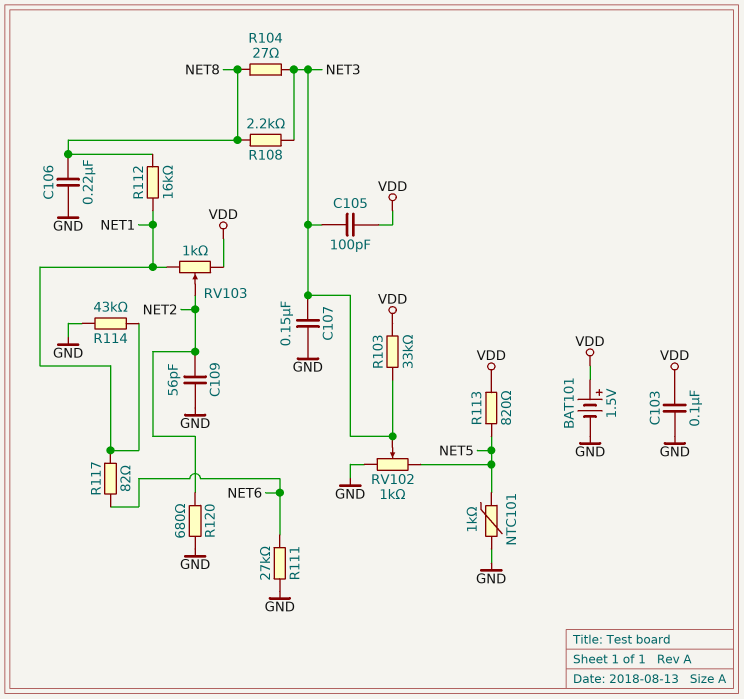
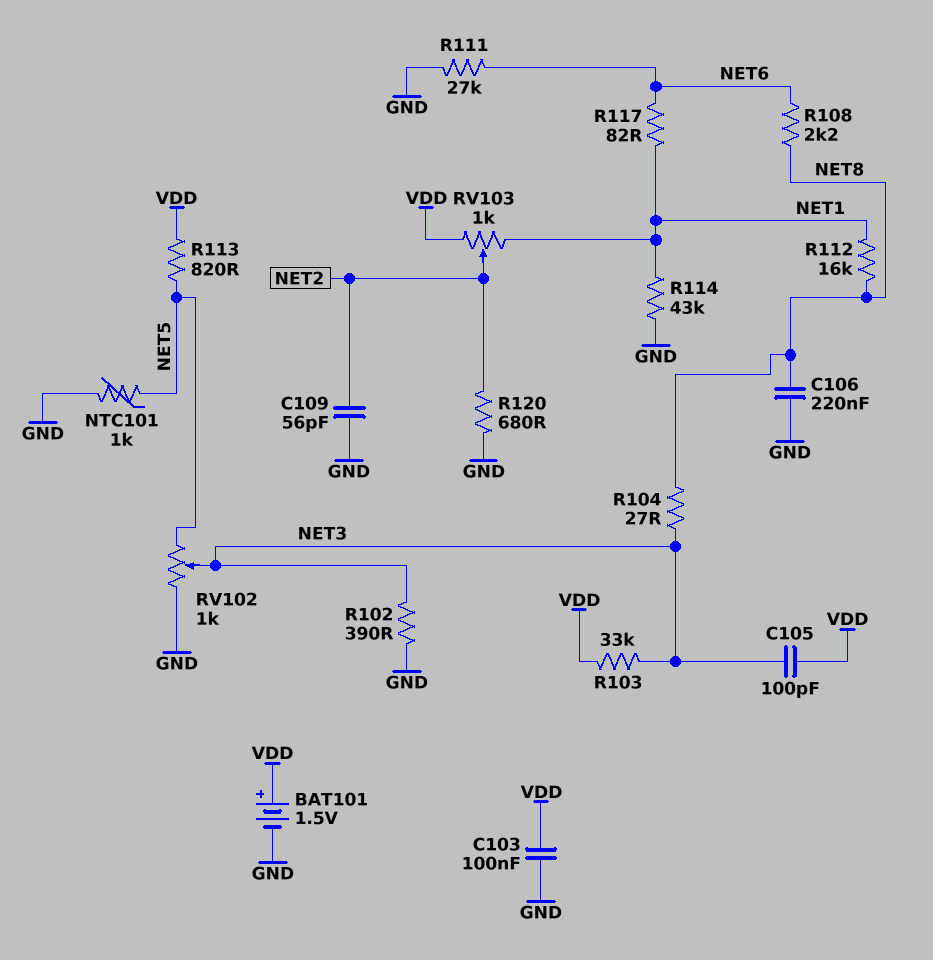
C107: 150nF (GND, NET3) -> none
R102: none -> 390 (GND, NET3)
R108: 2.2k (NET3, NET8) -> 2.2k (NET6, NET8)

